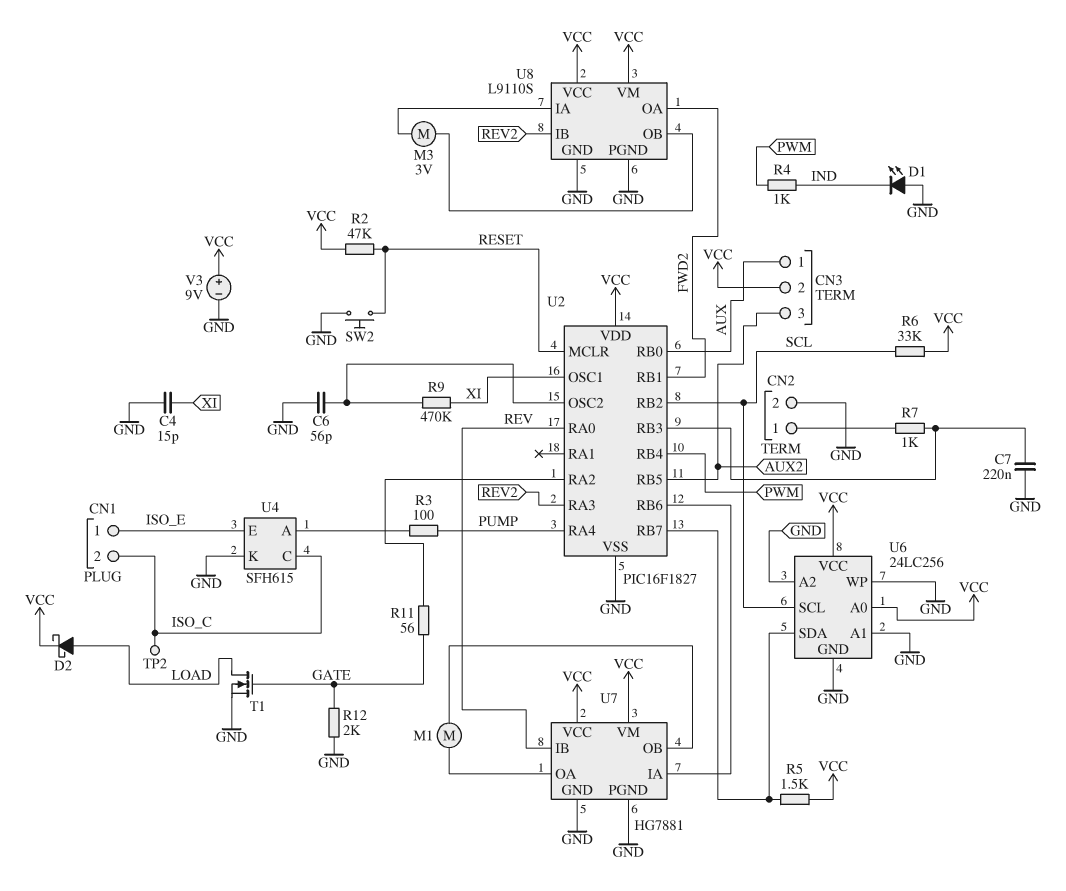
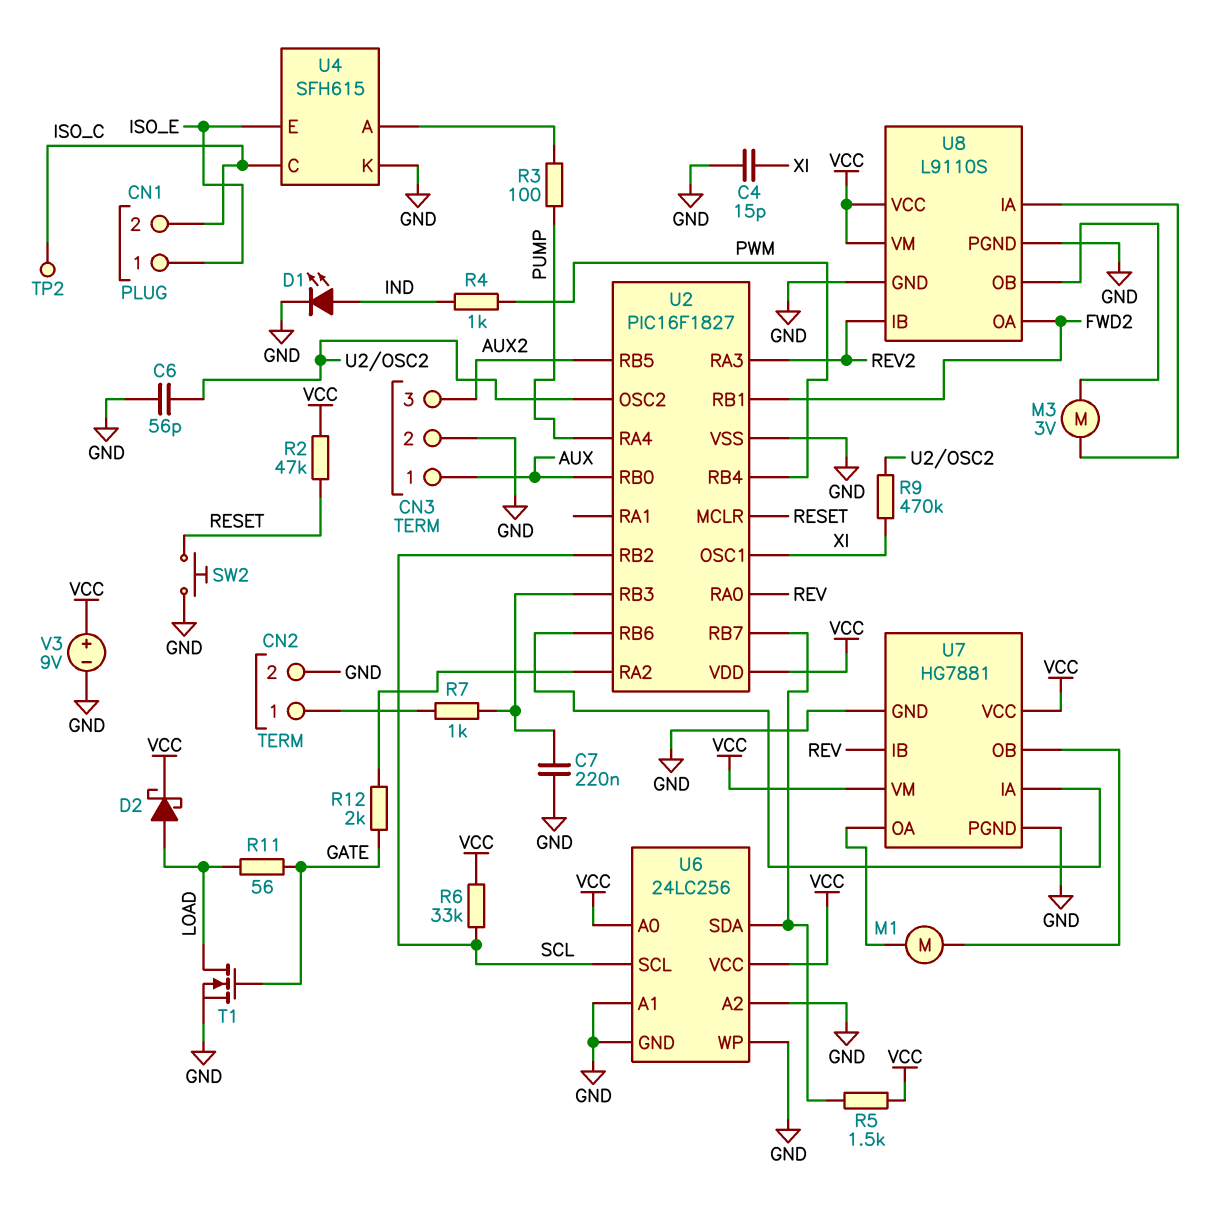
CN3 pin 2: VCC -> GND
D1: LED (A GND, K IND) -> LED (A IND, K GND)
R11: 56 (GATE, U2/RA2) -> 56 (GATE, LOAD)
R12: 2k (GATE, GND) -> 2k (GATE, U2/RA2)

